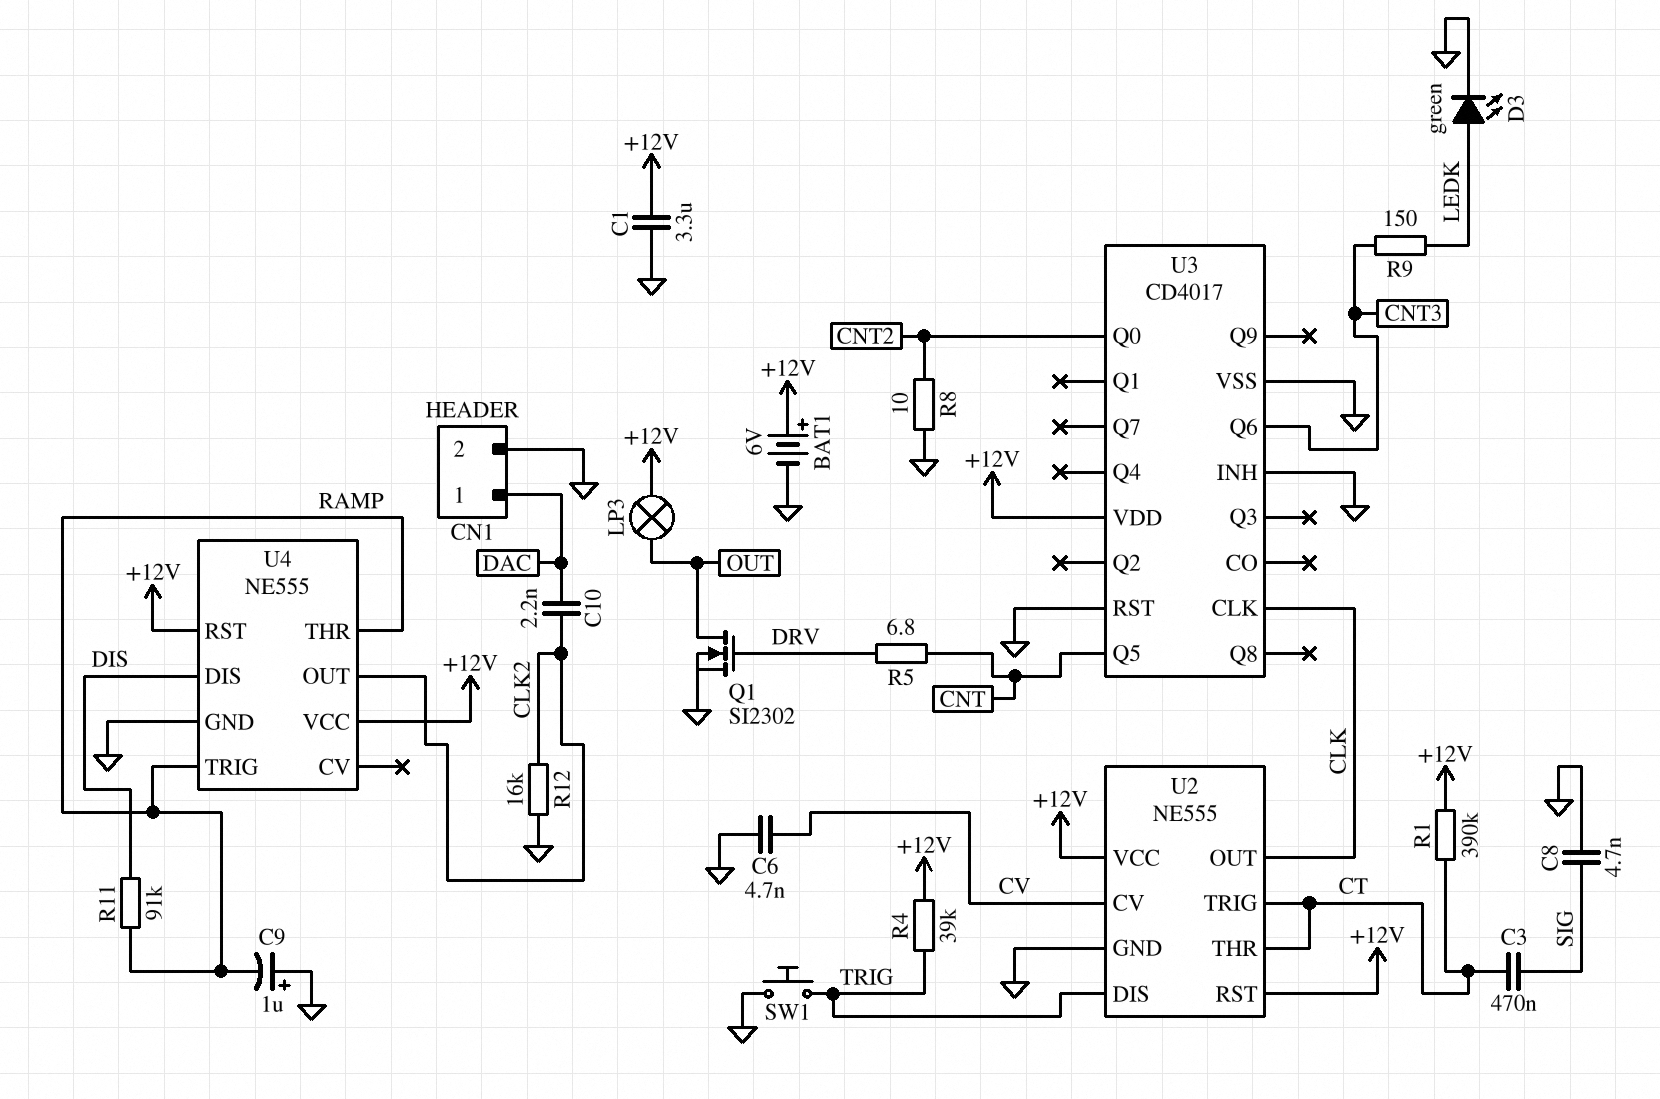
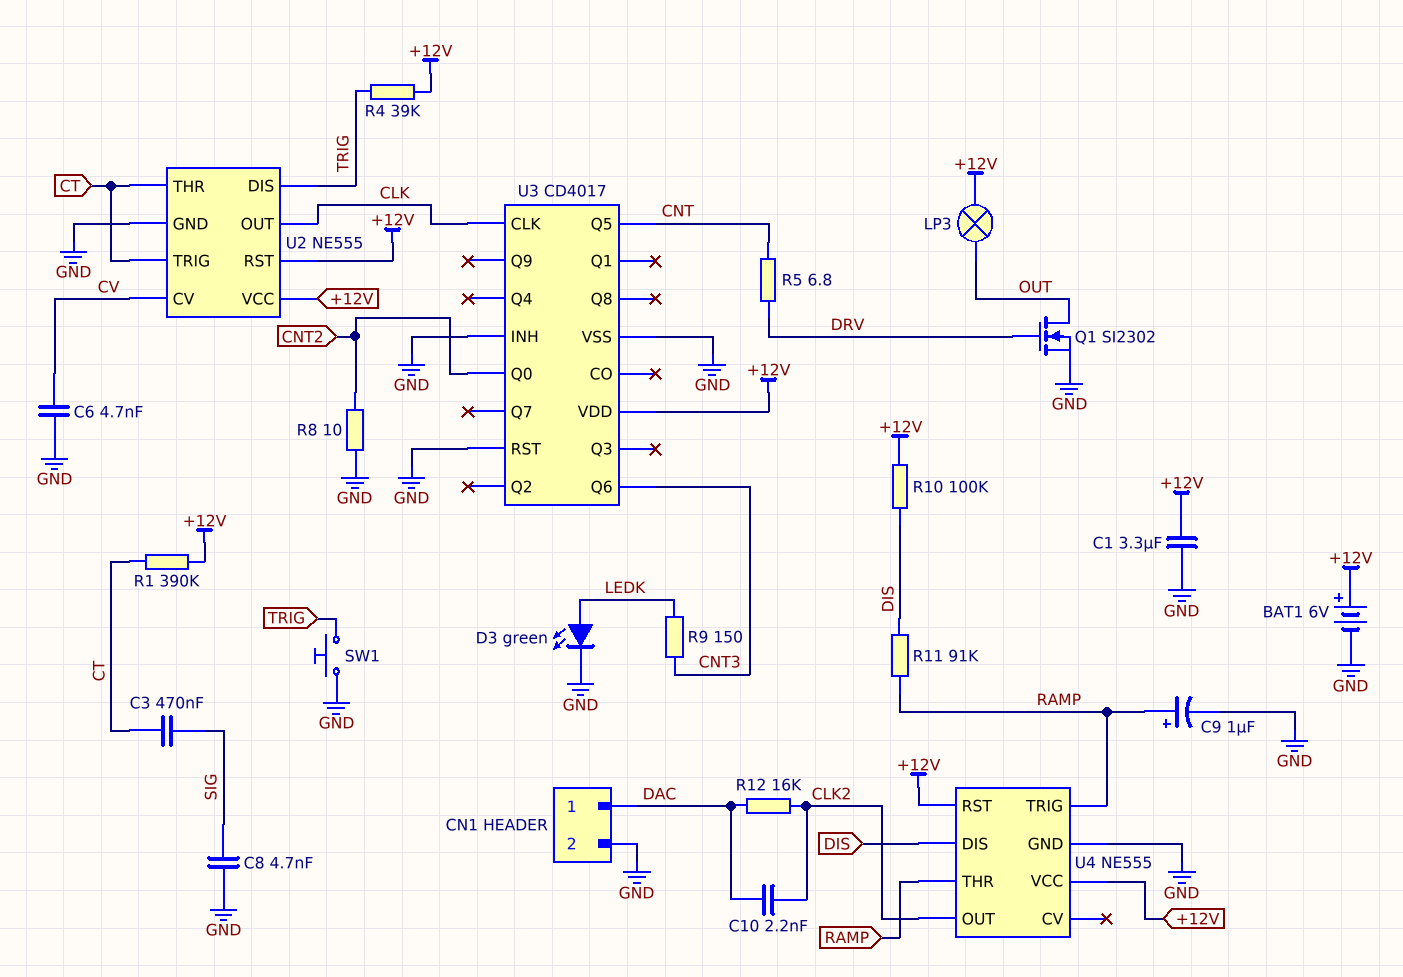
C9: 1uF (plus GND, minus RAMP) -> 1uF (plus RAMP, minus GND)
R10: none -> 100k (+12V, DIS)
R12: 16k (CLK2, GND) -> 16k (CLK2, DAC)

